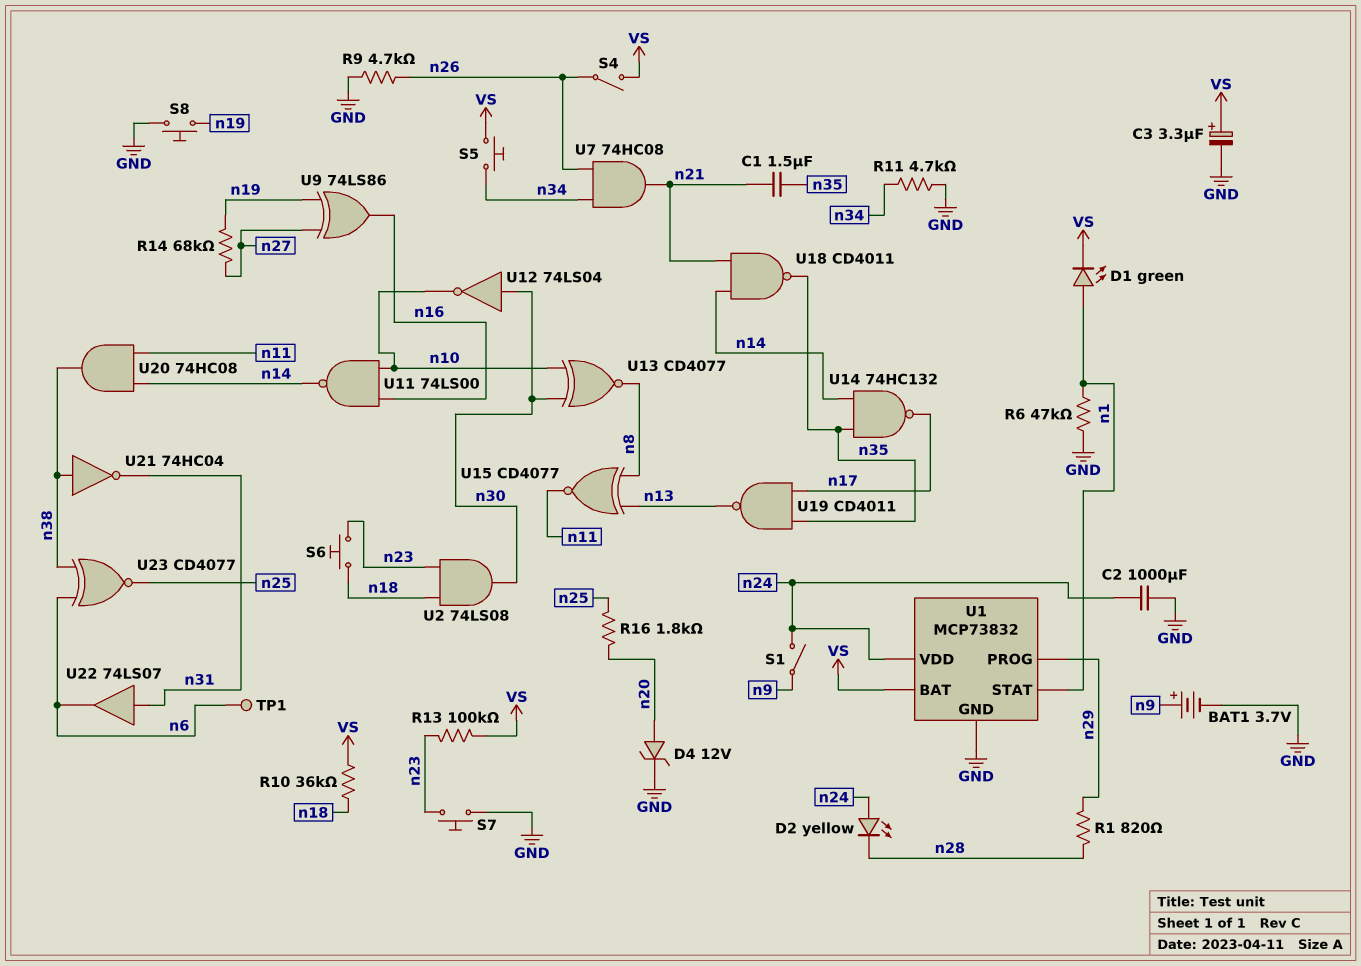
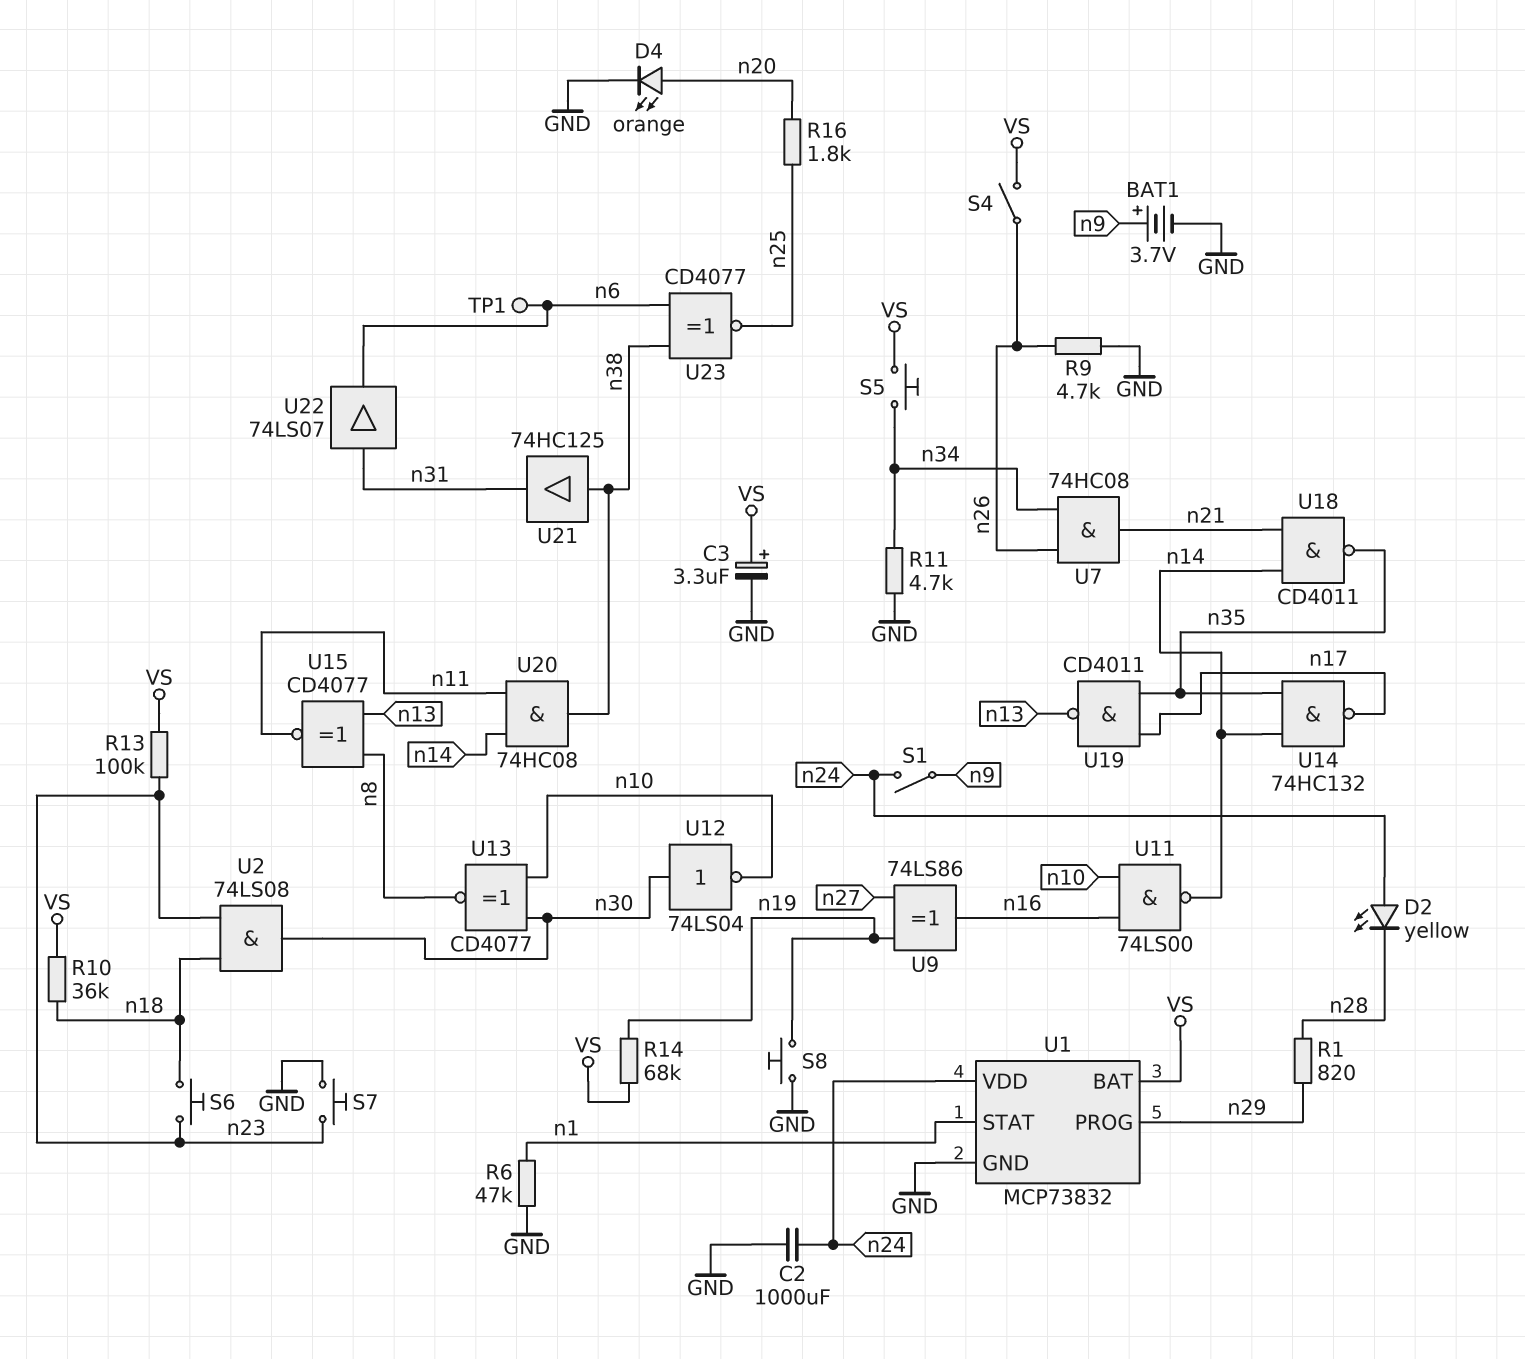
C1: 1.5uF (n21, n35) -> none
D1: LED green (A n1, K VS) -> none
D4: zener 12V (A n20, K GND) -> LED orange (A n20, K GND)
R14: 68k (n19, n27) -> 68k (VS, n19)
U21: NOT 74HC04 (in n38, out n31) -> buffer 74HC125 (in n38, out n31)

